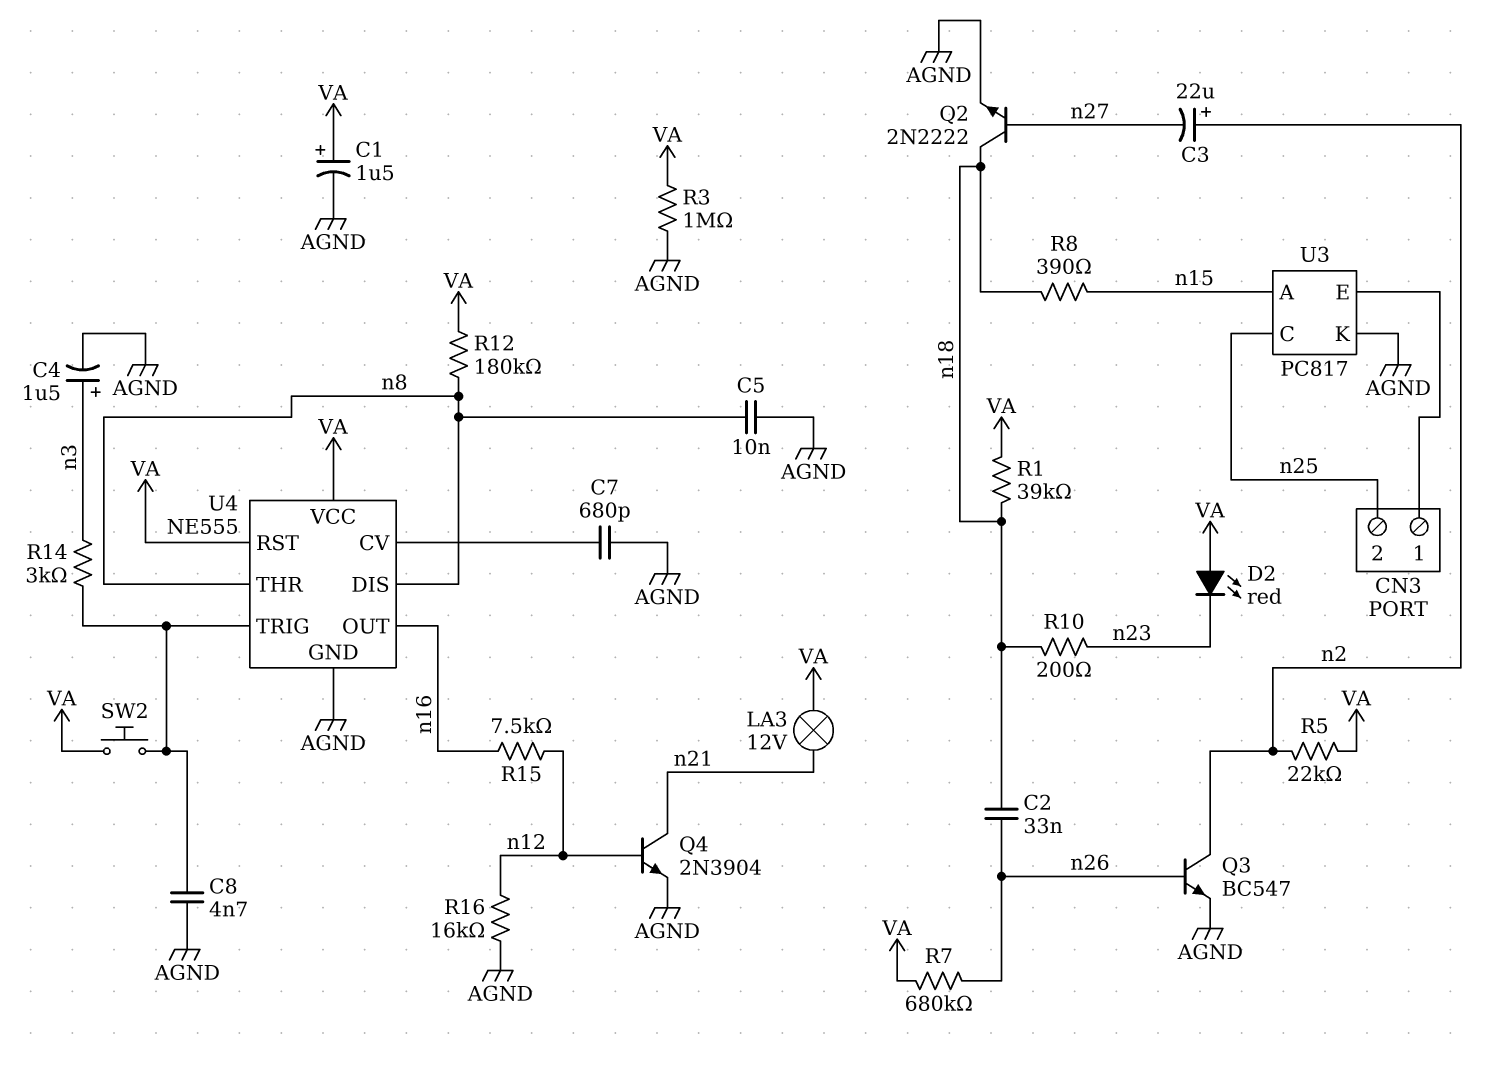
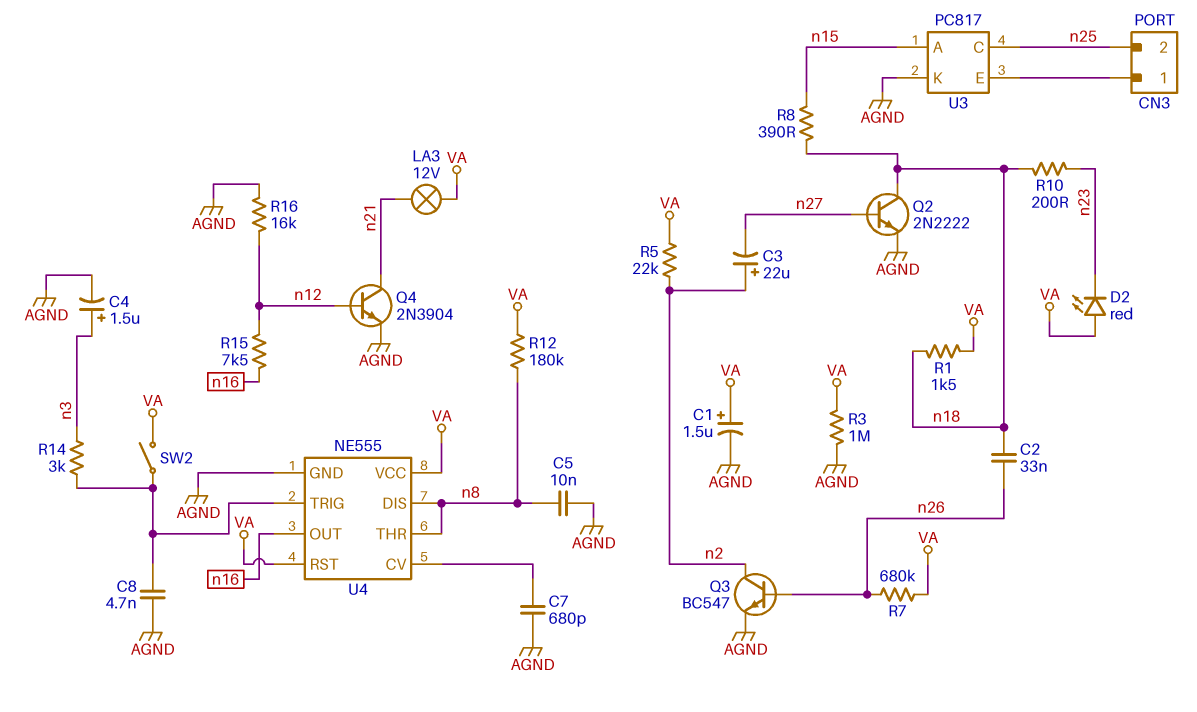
R1: 39k (VA, n18) -> 1.5k (VA, n18)
SW2: button (U4/TRIG, VA) -> switch (U4/TRIG, VA)

